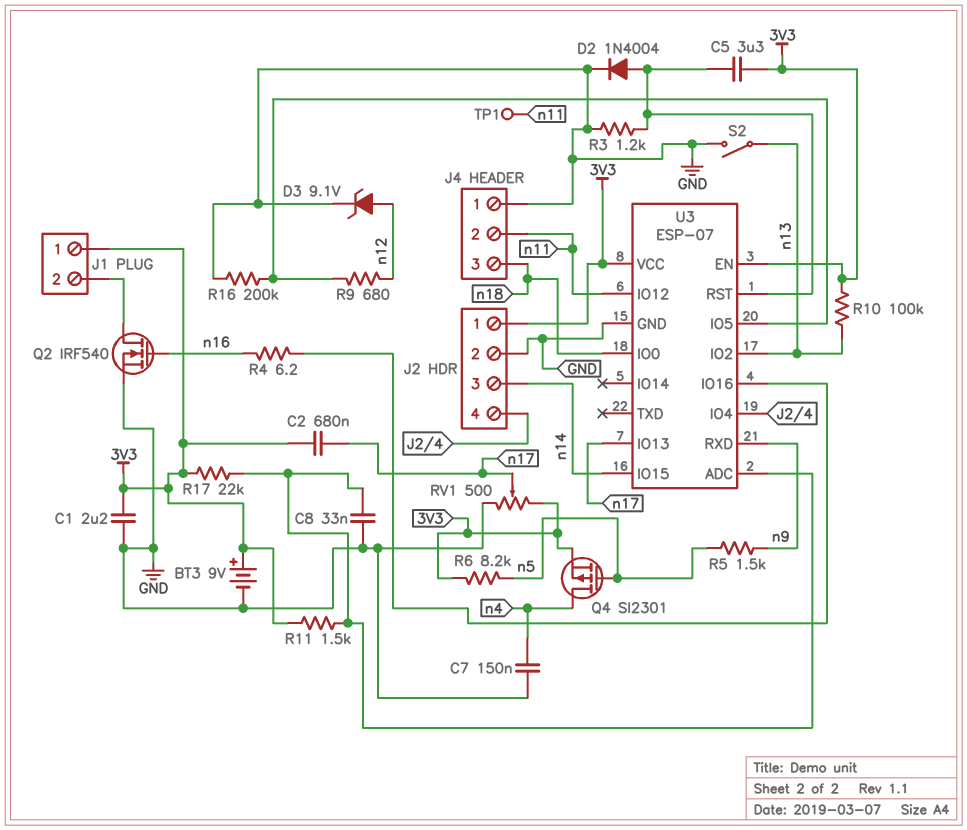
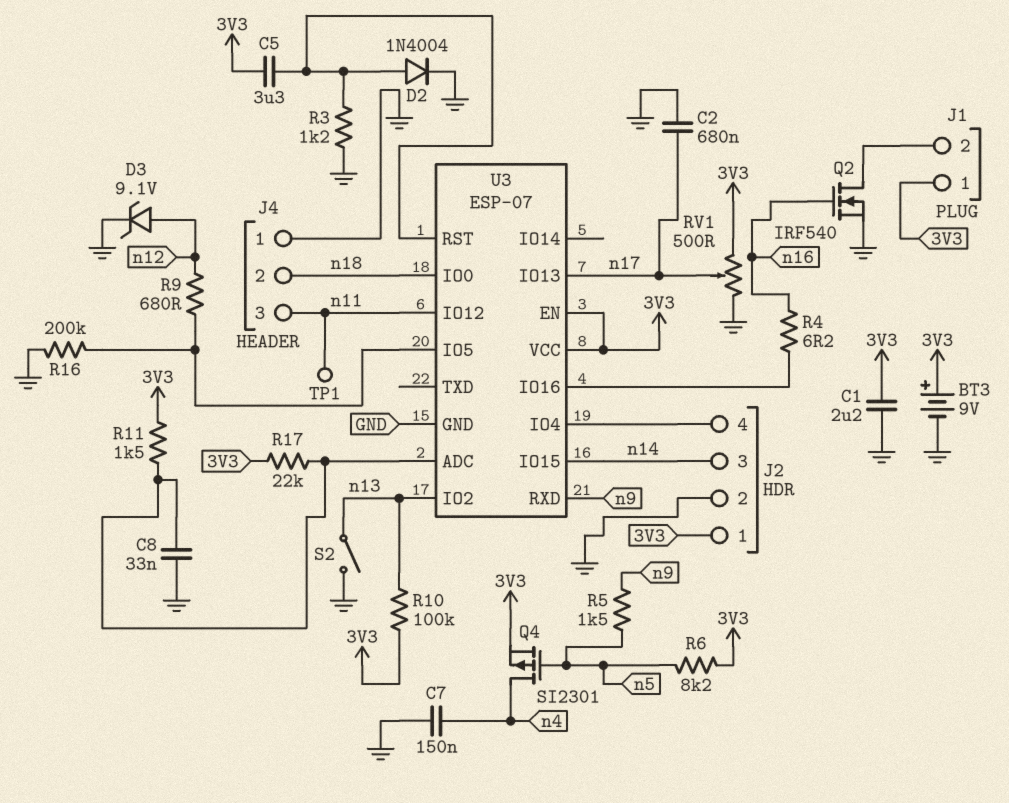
C2: 680nF (3V3, n17) -> 680nF (GND, n17)
J4 pin 2: n11 -> n18
J4 pin 3: n18 -> n11

